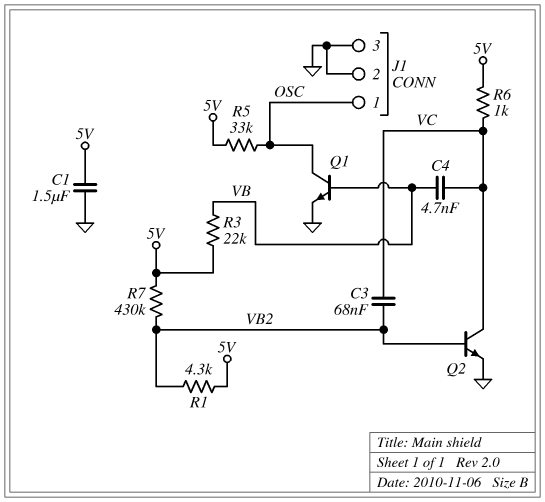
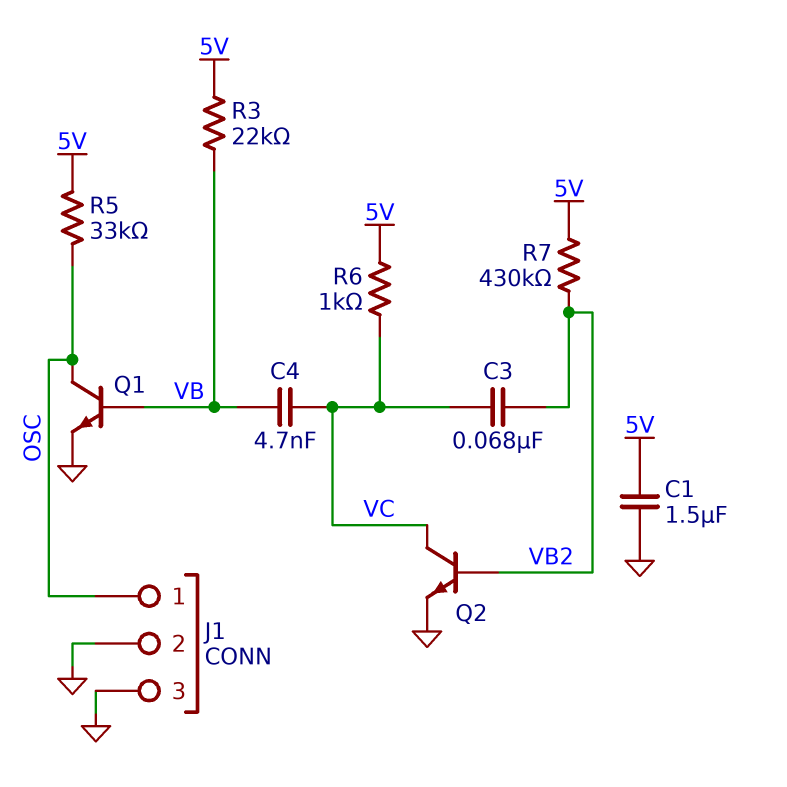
R1: 4.3k (5V, VB2) -> none

